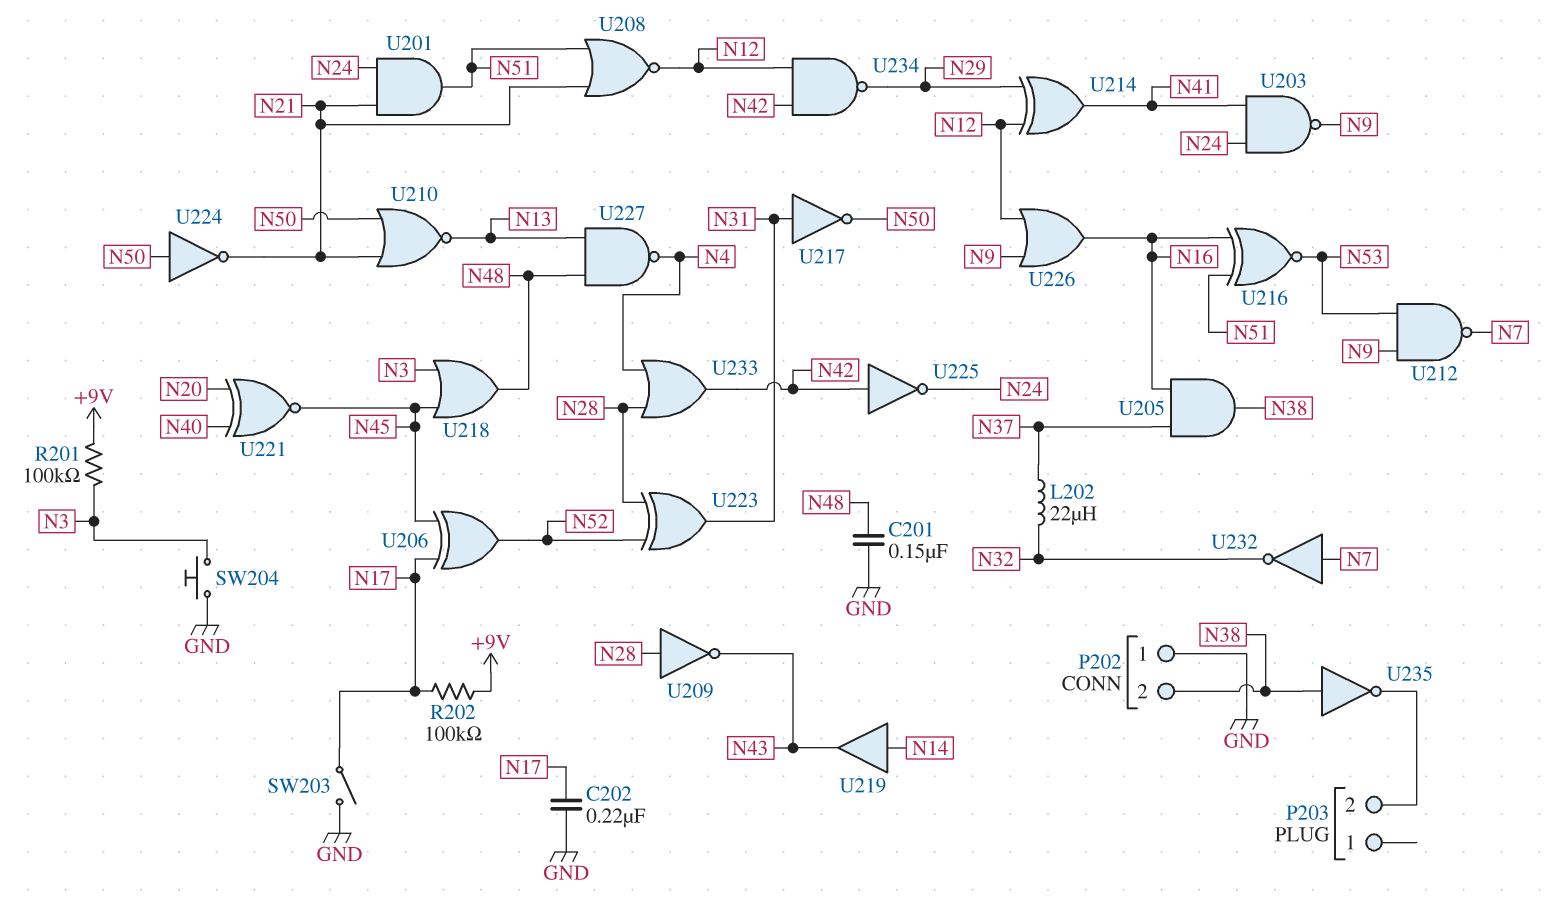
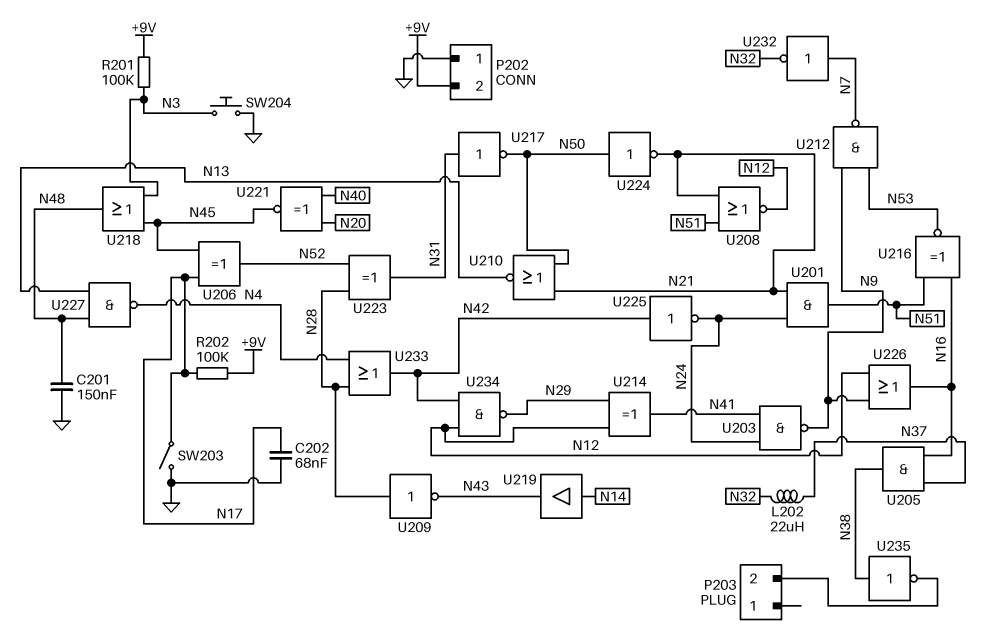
C202: 220nF (GND, N17) -> 68nF (GND, N17)
P202 pin 2: N38 -> +9V

